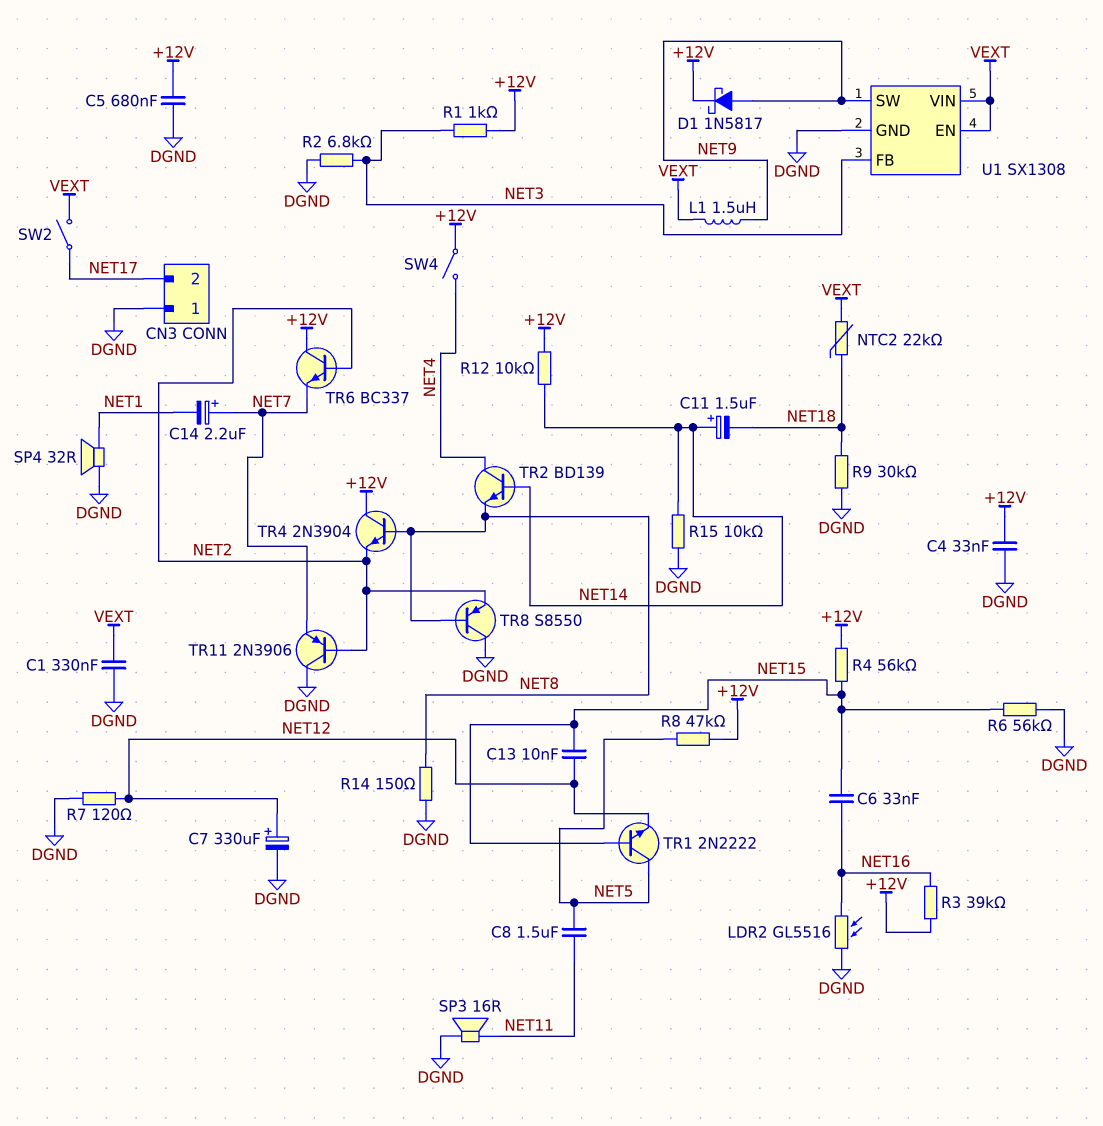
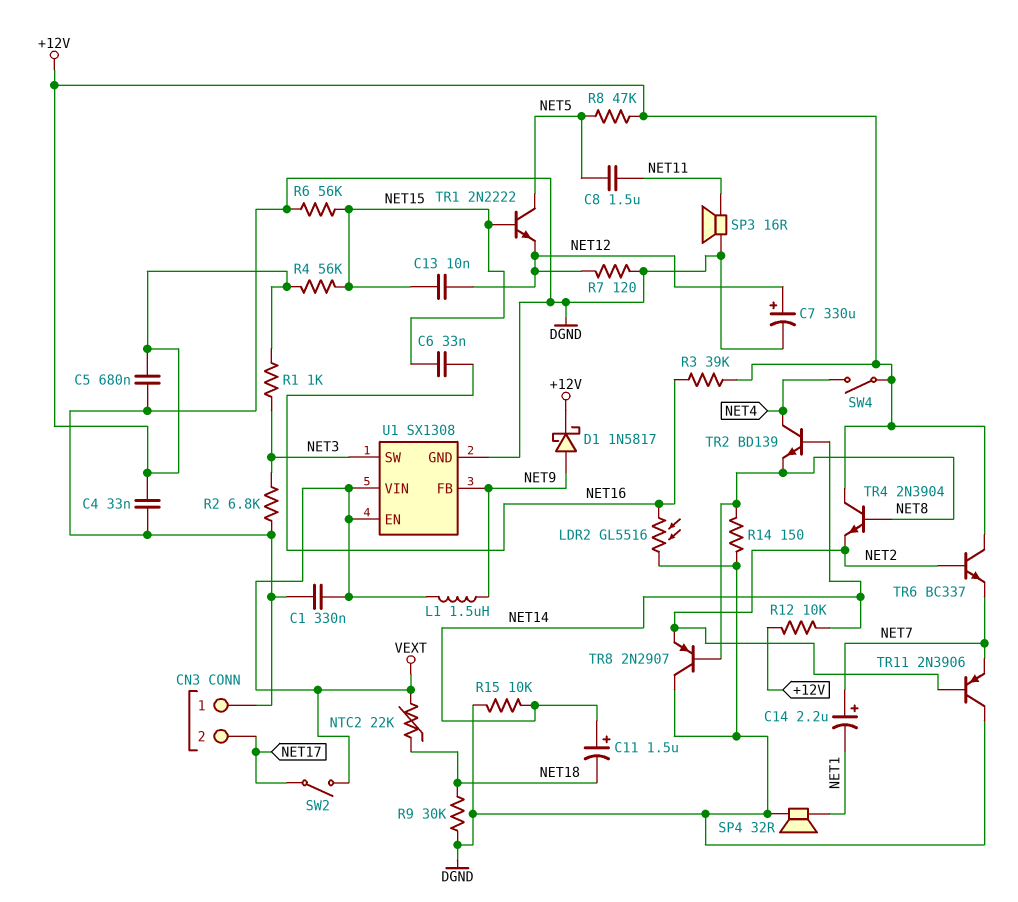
TR8: PNP S8550 (B NET8, C DGND, E NET2) -> PNP 2N2907 (B NET8, C DGND, E NET2)
U1 pin FB: NET3 -> NET9
U1 pin SW: NET9 -> NET3

